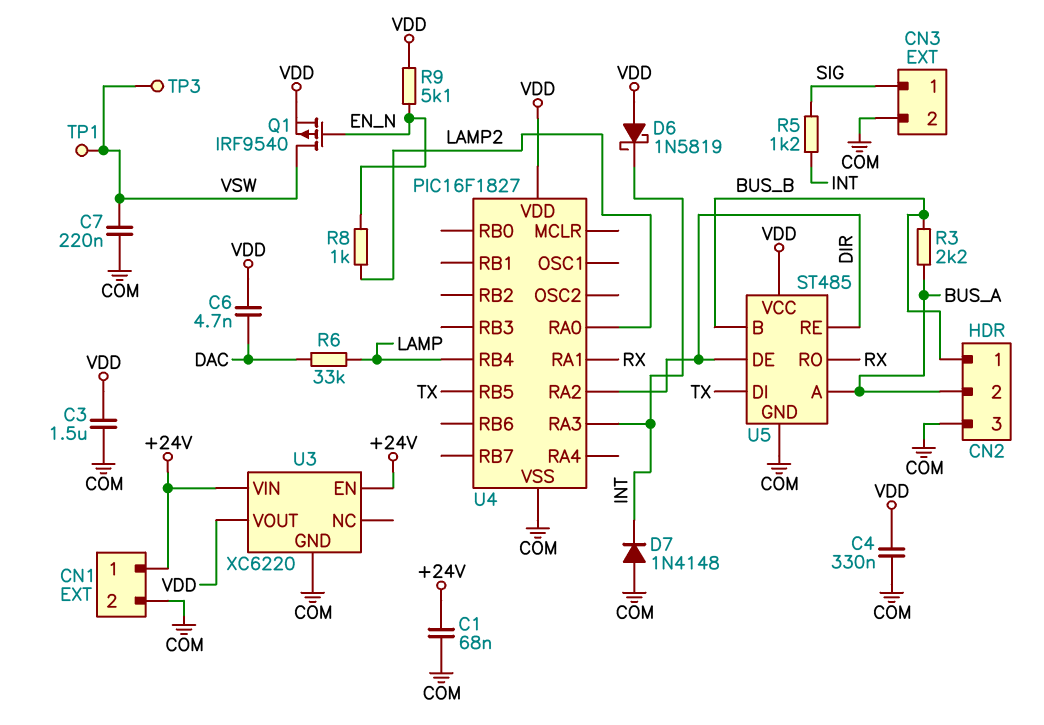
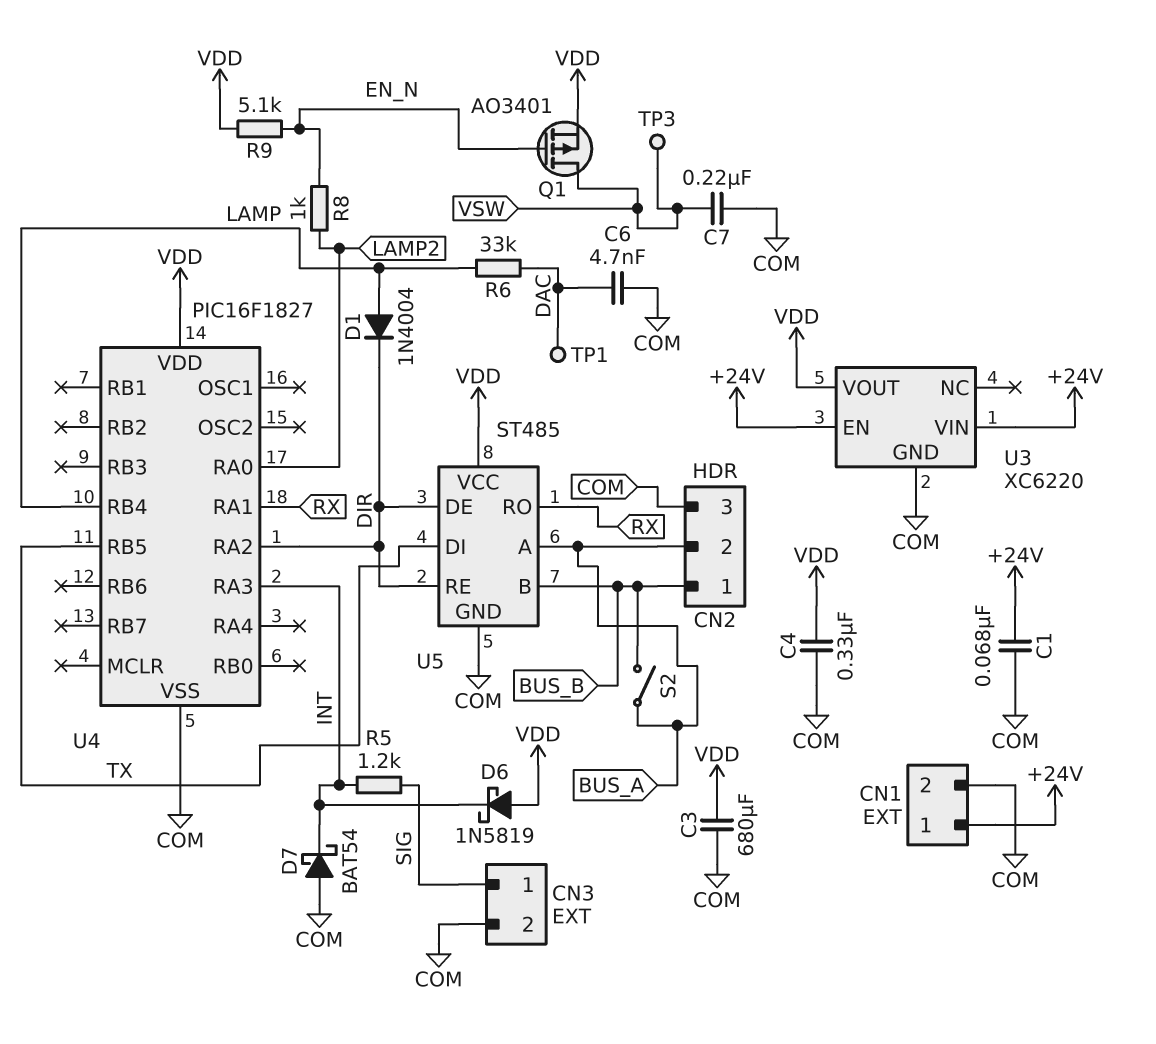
C3: 1.5uF (COM, VDD) -> 680uF (COM, VDD)
C6: 4.7nF (DAC, VDD) -> 4.7nF (COM, DAC)
D1: none -> diode 1N4004 (A LAMP, K DIR)
D7: diode 1N4148 (A COM, K INT) -> schottky BAT54 (A COM, K INT)
Q1: PMOS IRF9540 (G EN_N, D VSW, S VDD) -> PMOS AO3401 (G EN_N, D VSW, S VDD)
R3: 2.2k (BUS_A, BUS_B) -> none
S2: none -> switch (BUS_A, BUS_B)
TP1: test point (VSW) -> test point (DAC)

